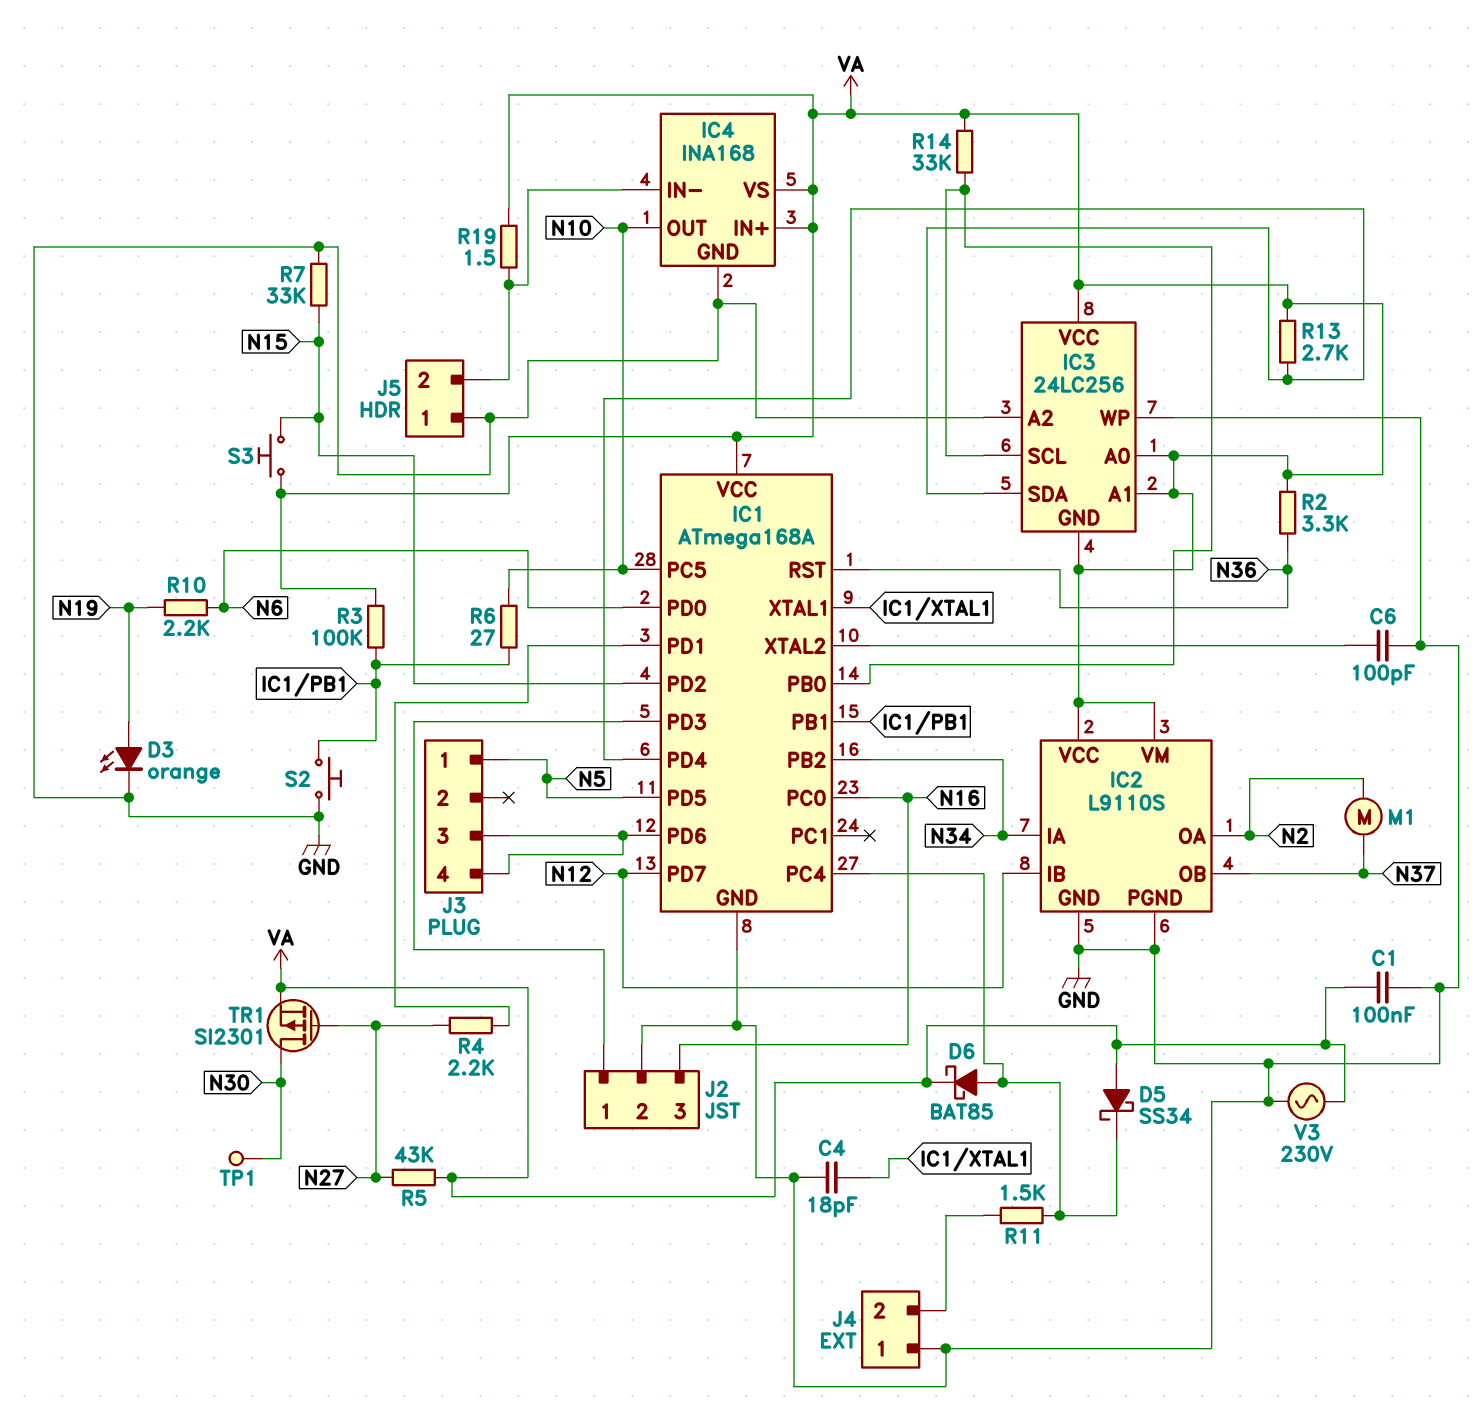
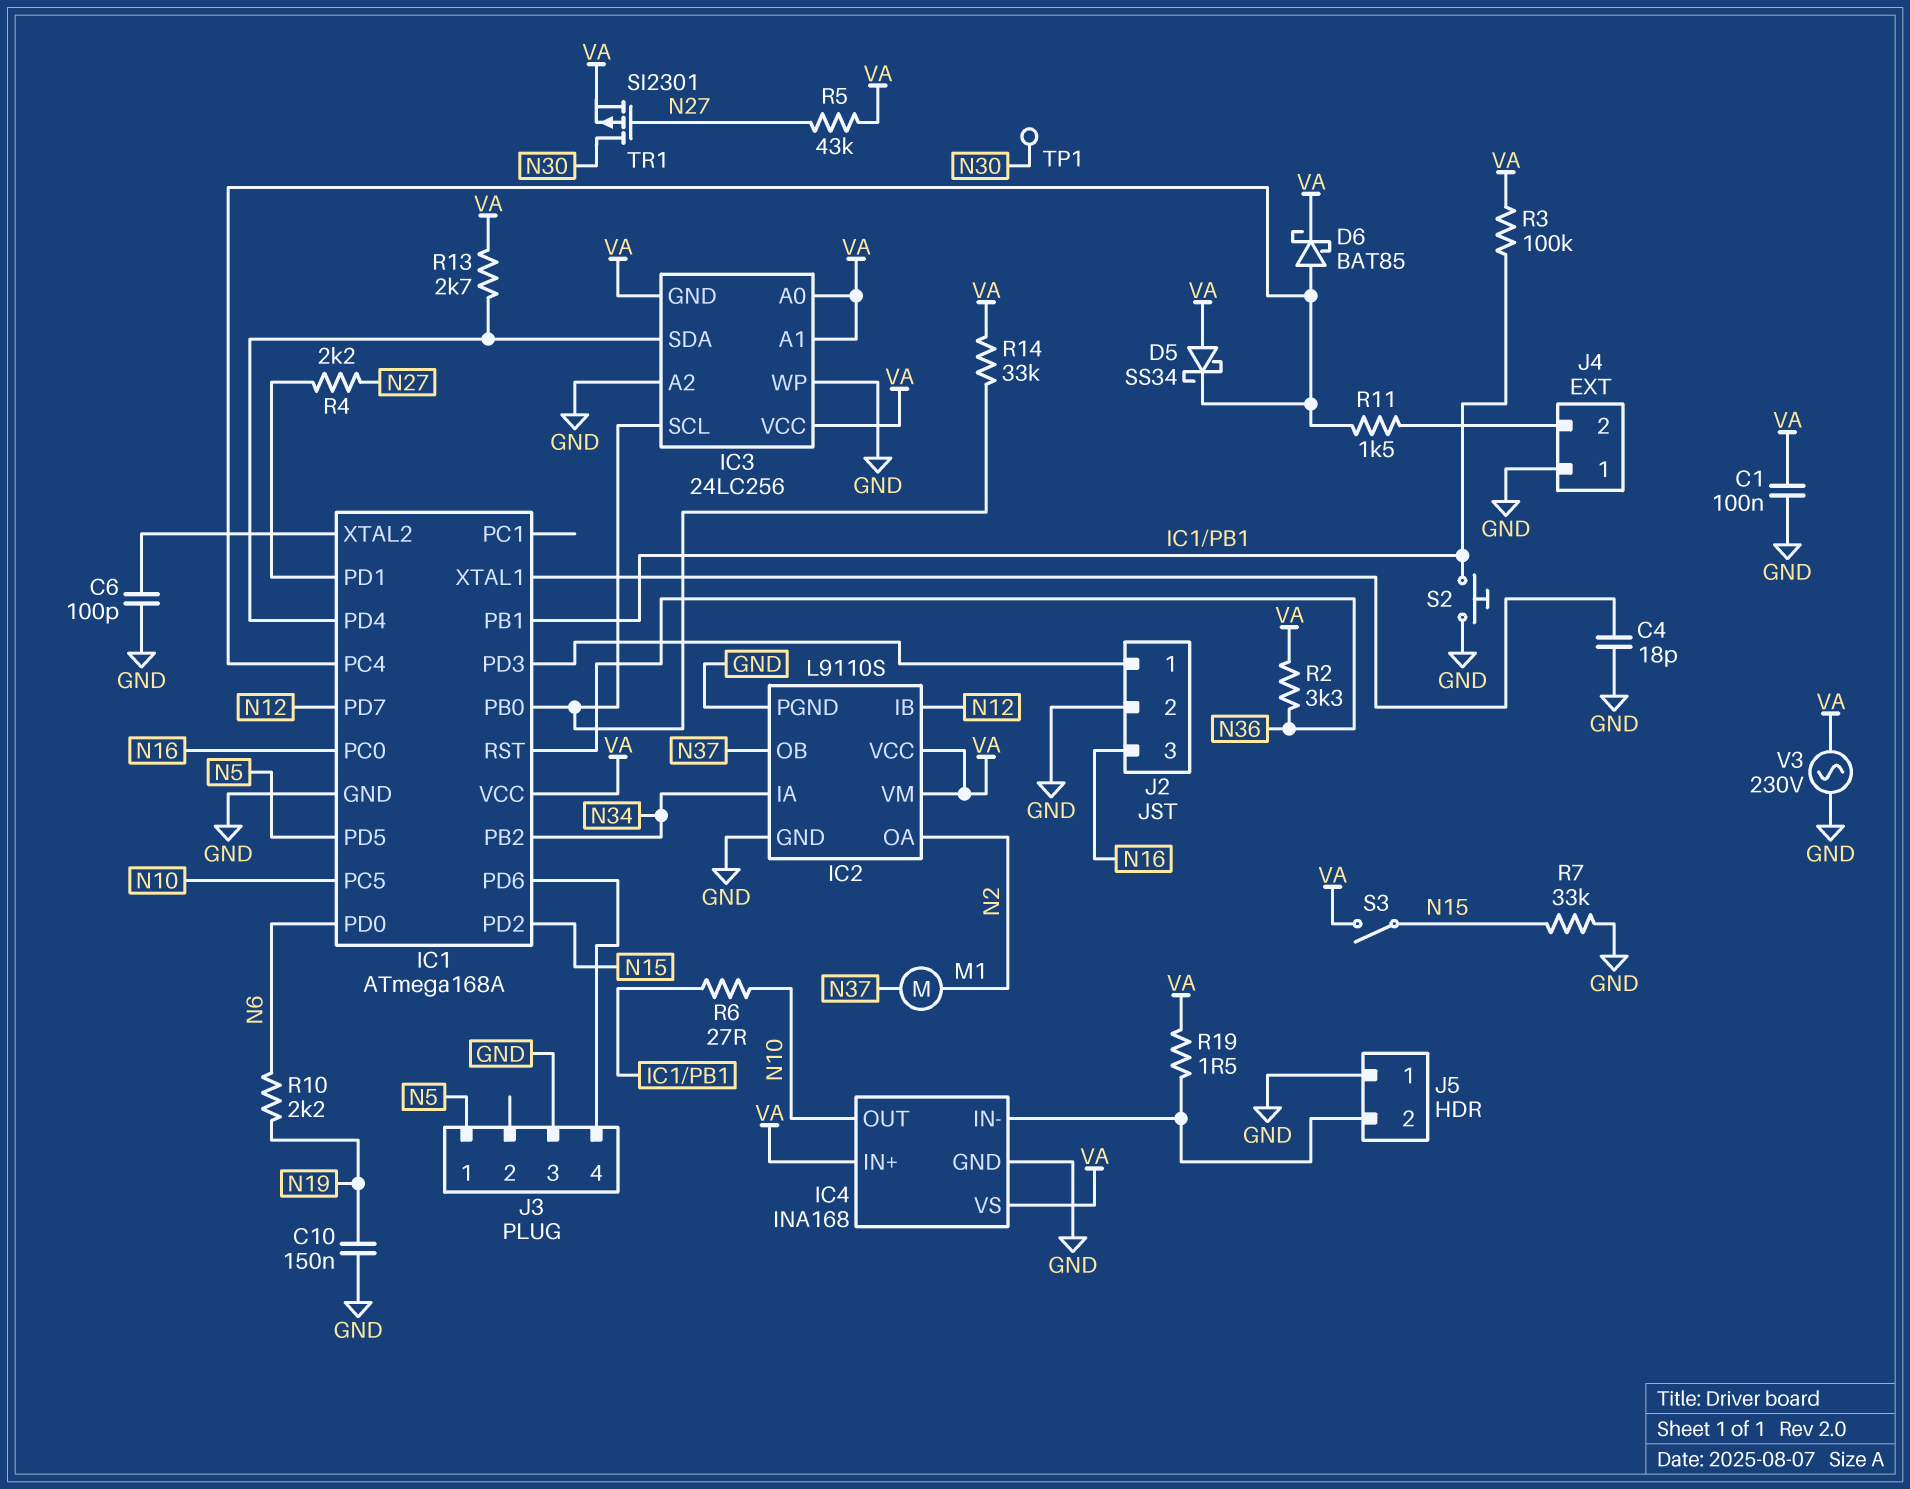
C10: none -> 150nF (GND, N19)
D3: LED orange (A N19, K GND) -> none
J3 pin 3: IC1/PD6 -> GND
S3: button (N15, VA) -> switch (N15, VA)

